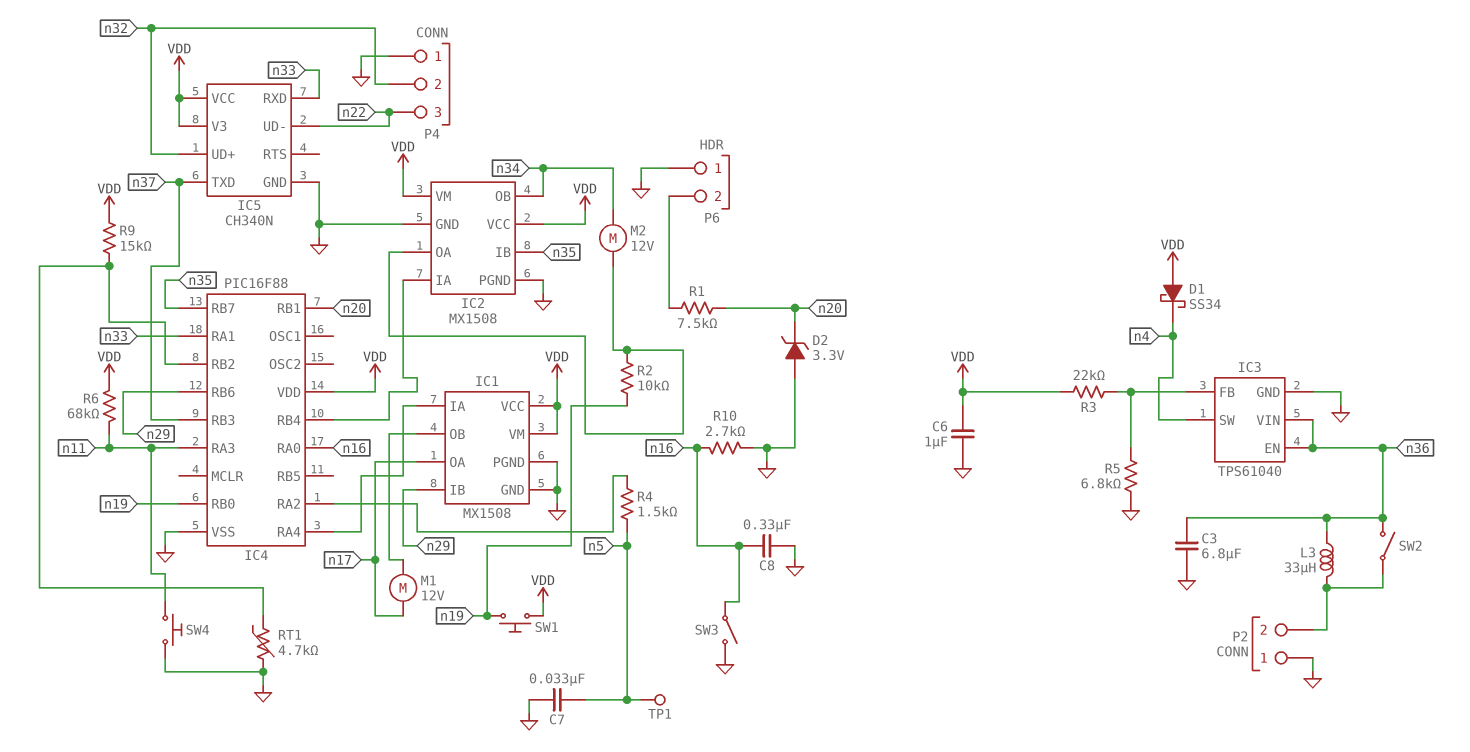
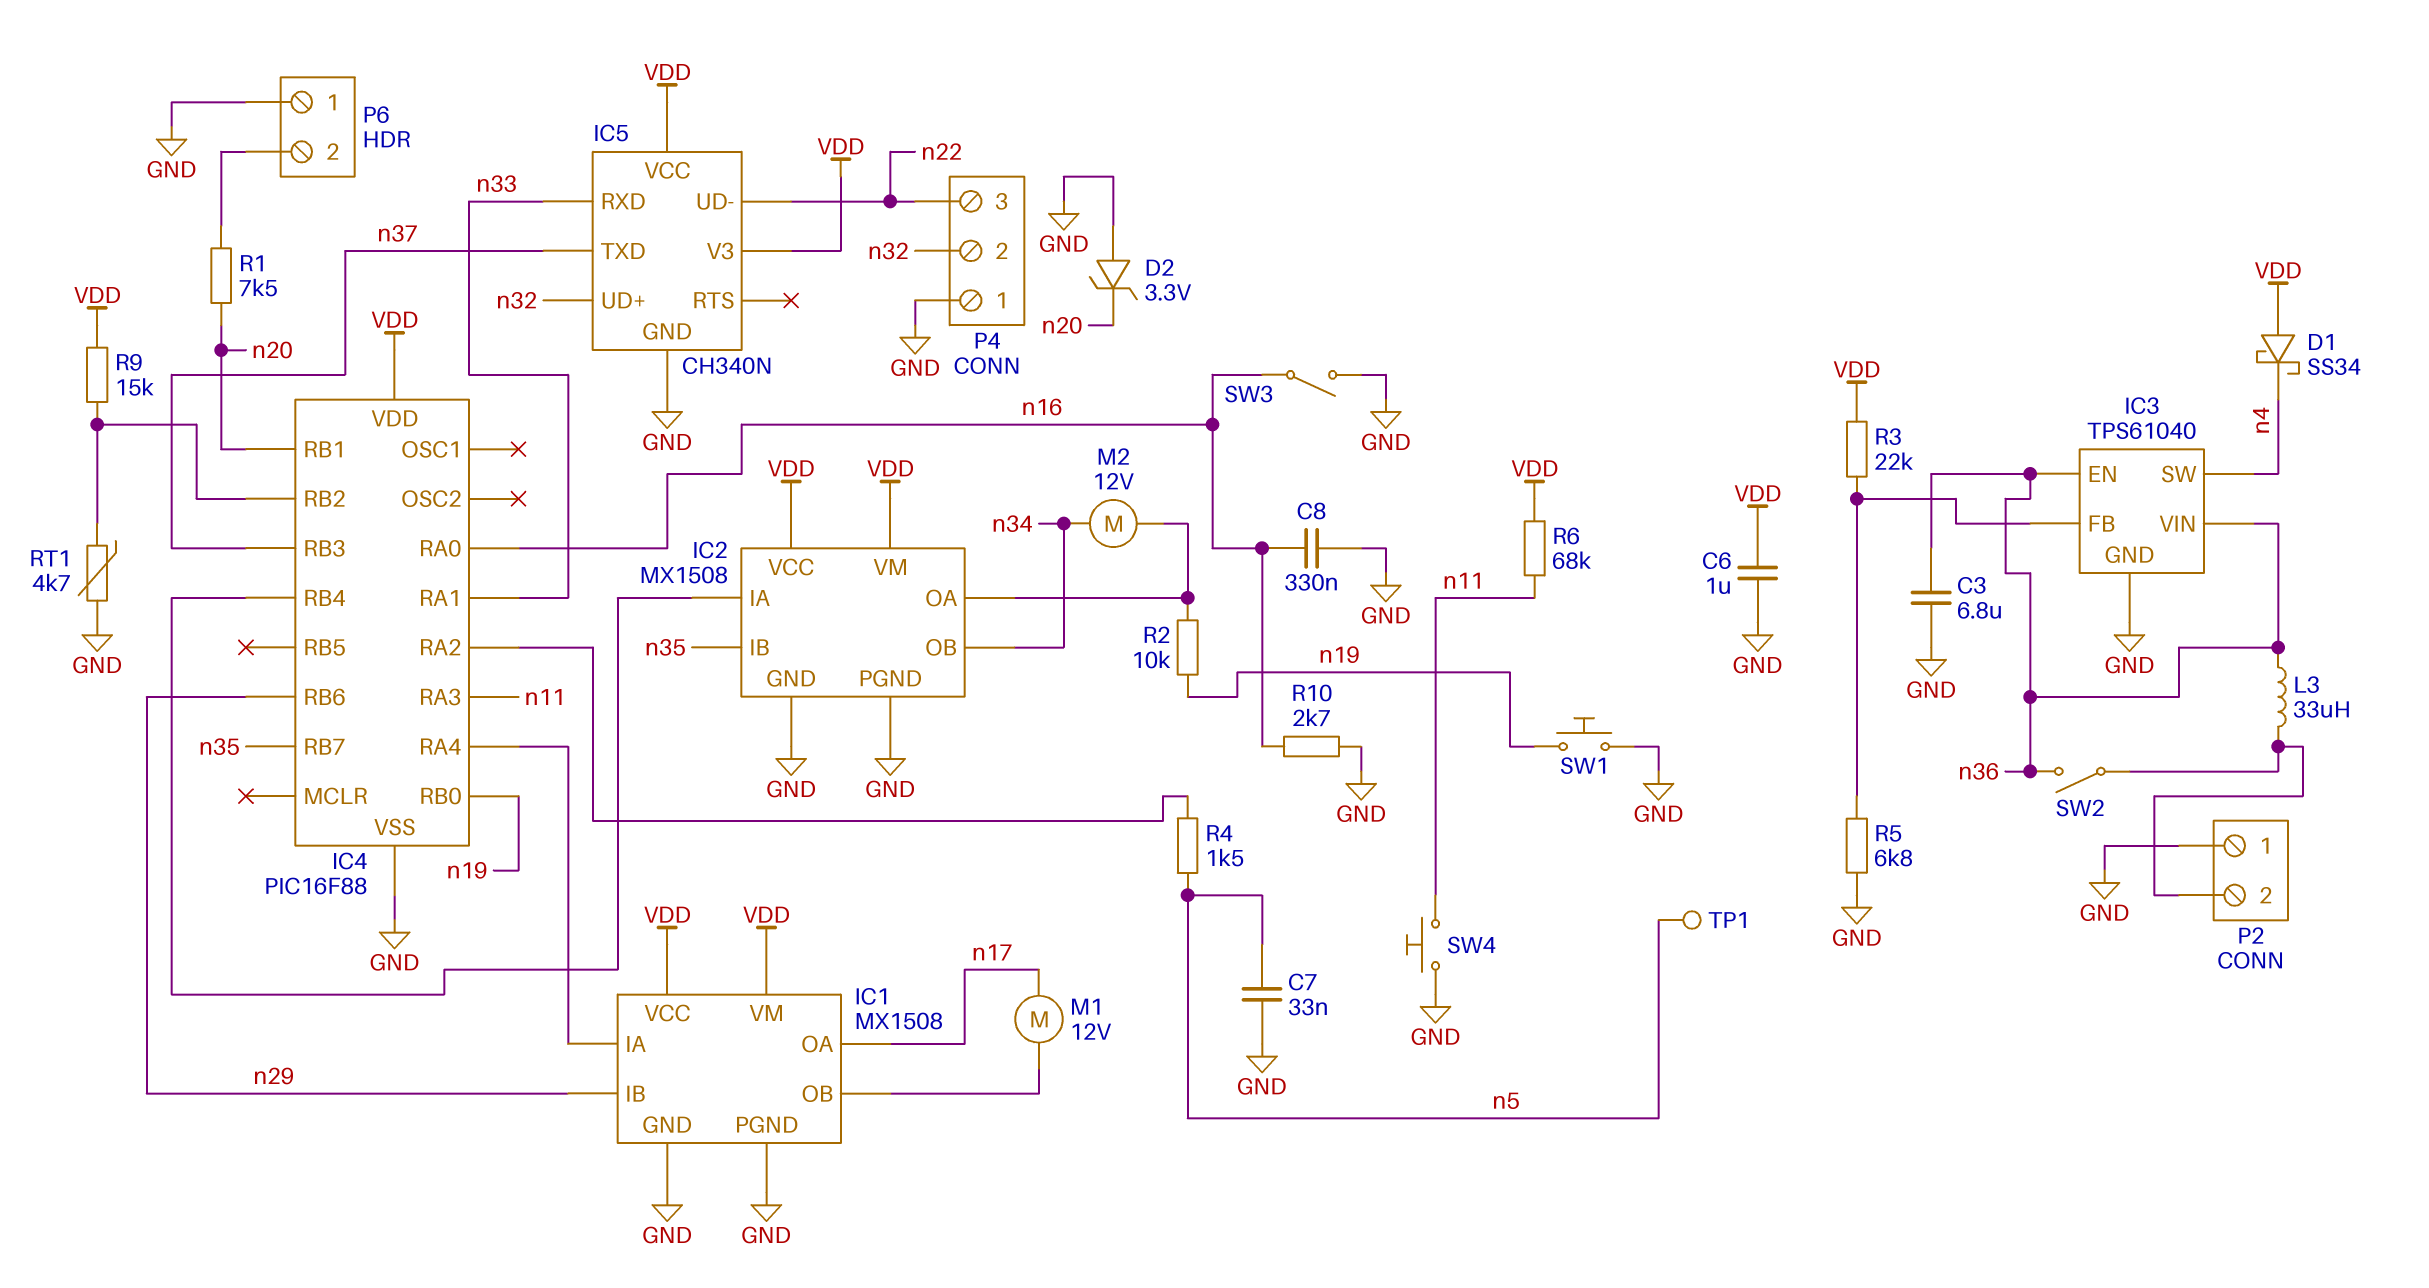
SW1: button (VDD, n19) -> button (GND, n19)

